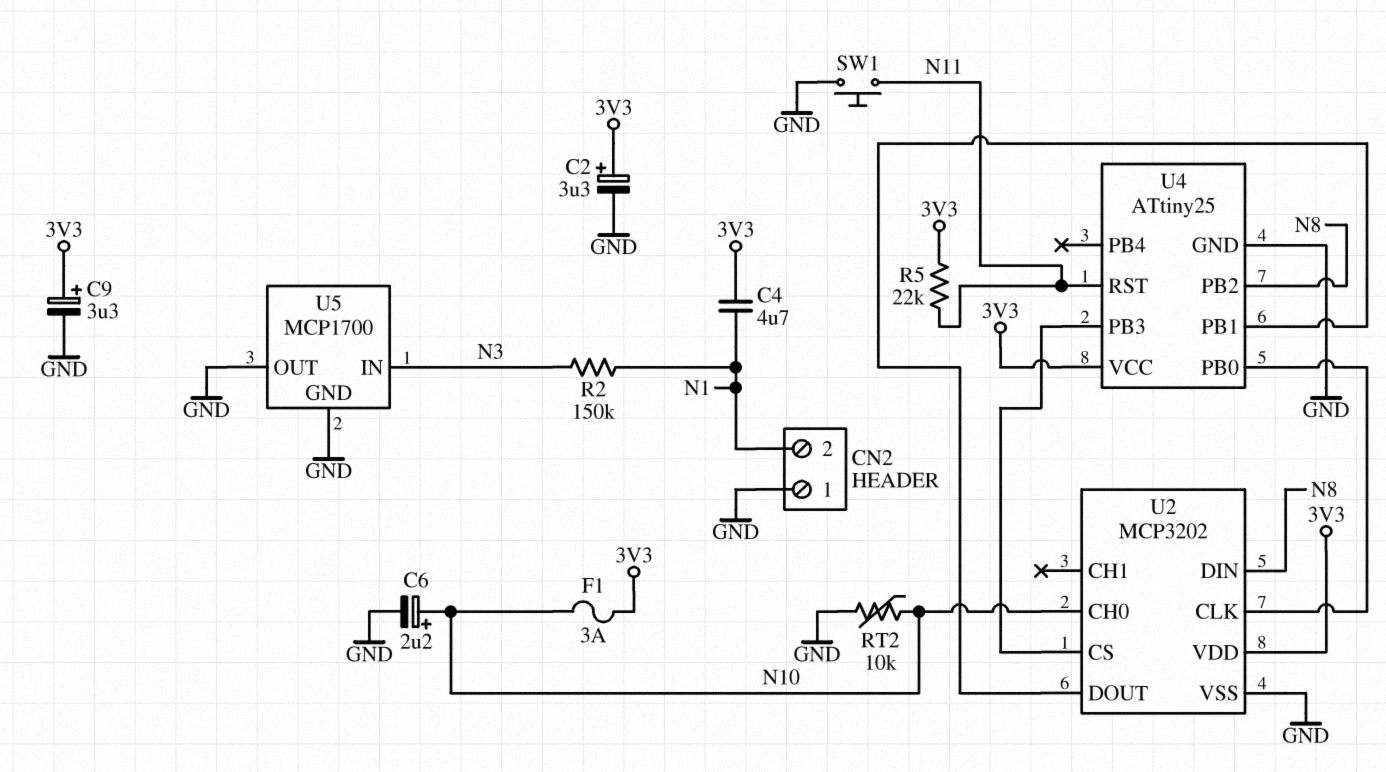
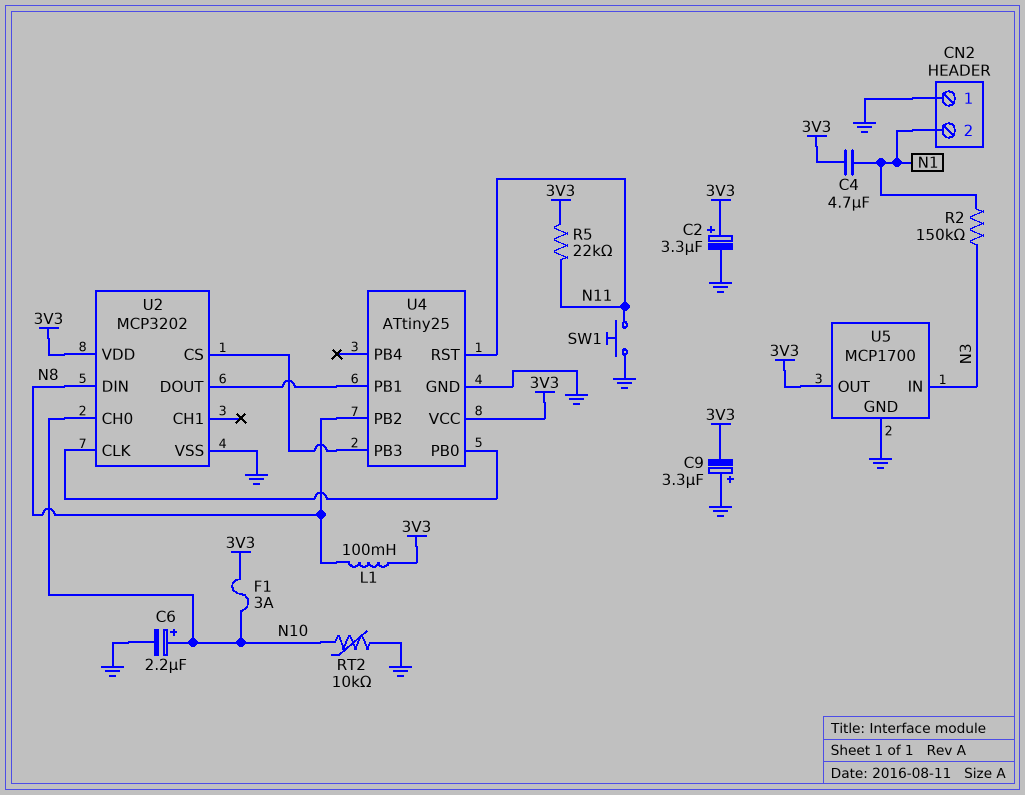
C9: 3.3uF (plus 3V3, minus GND) -> 3.3uF (plus GND, minus 3V3)
L1: none -> 100mH (3V3, N8)
U5 pin OUT: GND -> 3V3

